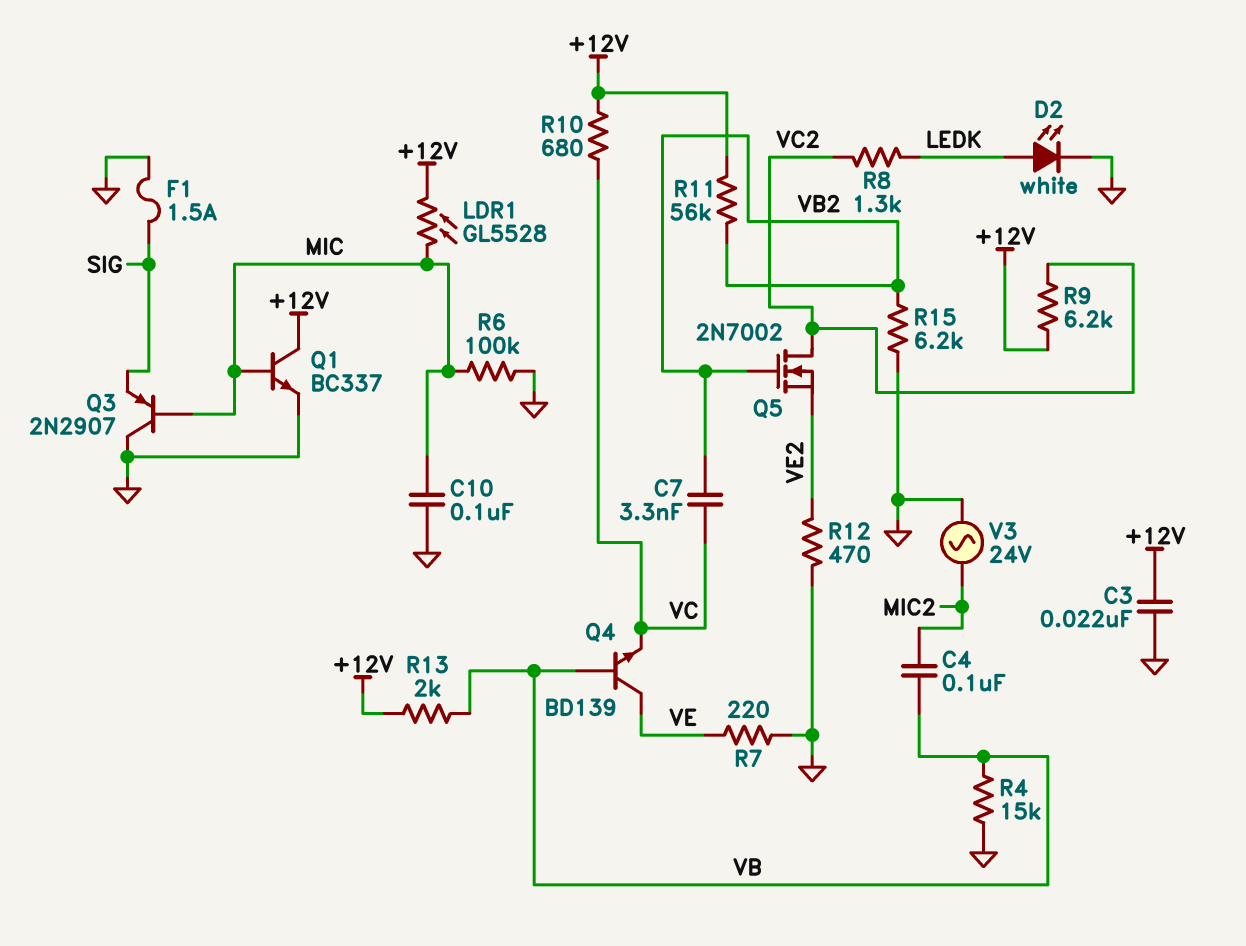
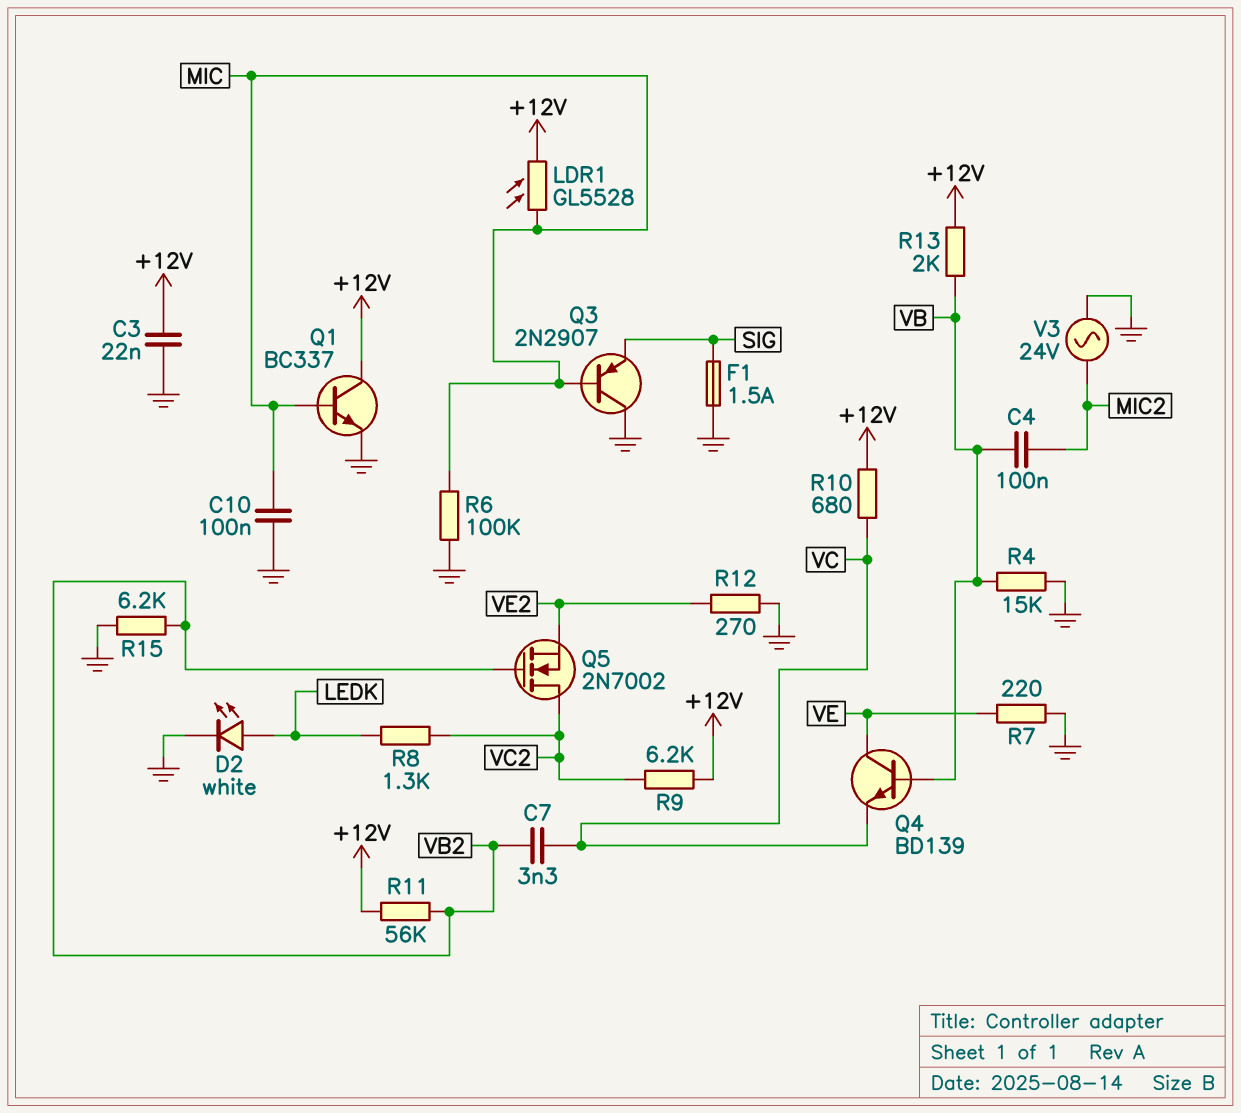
R12: 470 (GND, VE2) -> 270 (GND, VE2)

